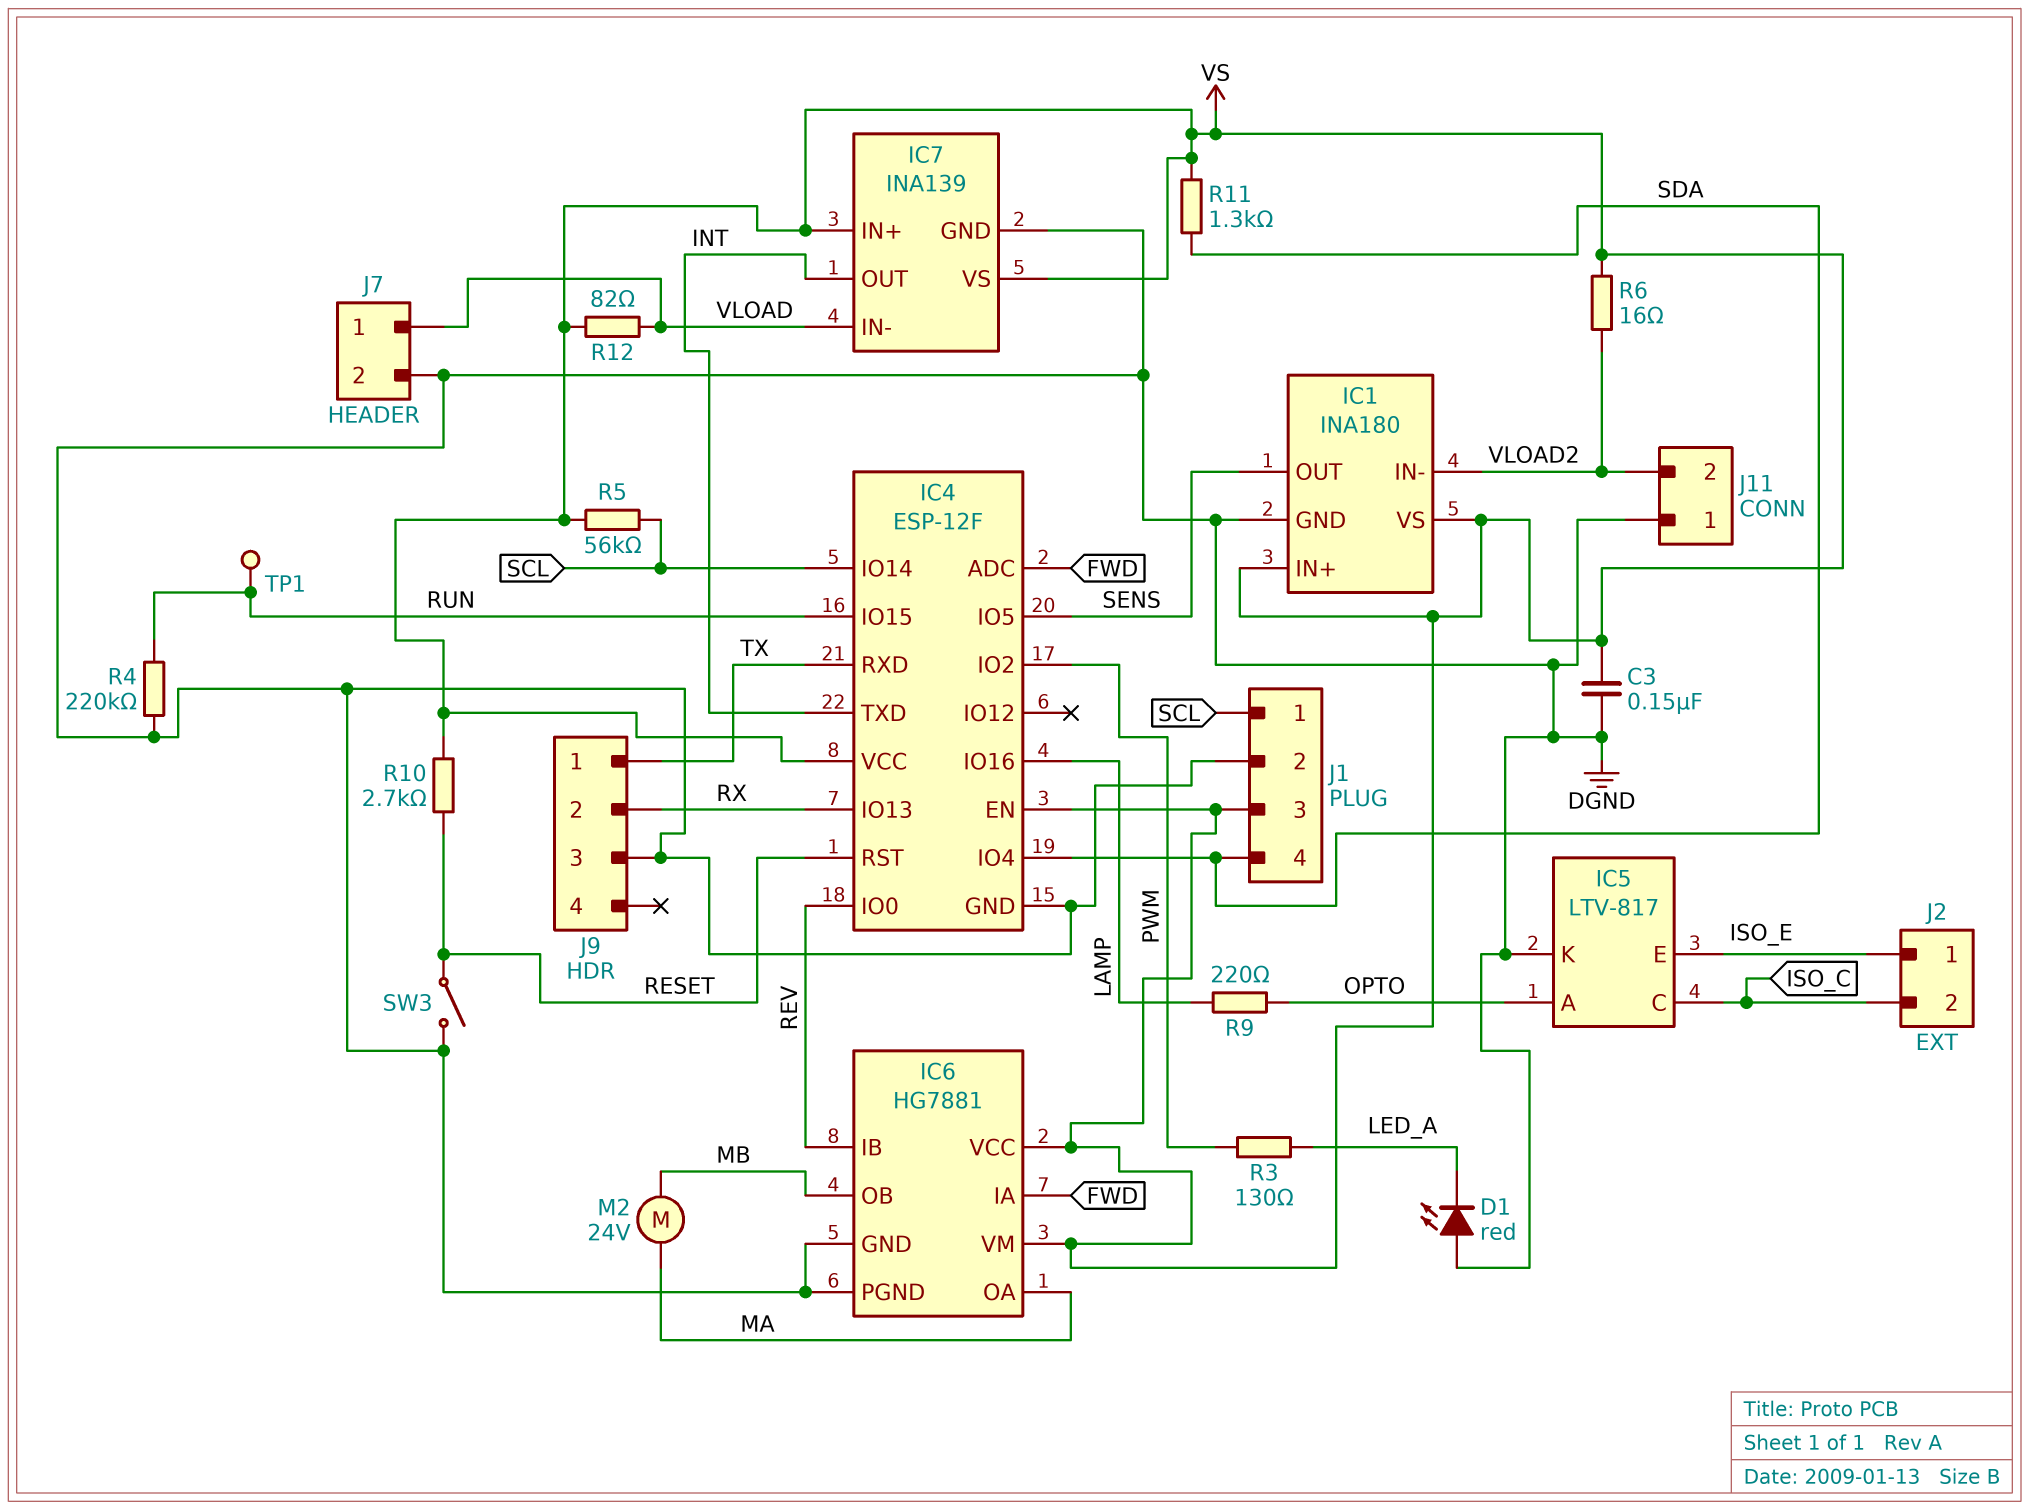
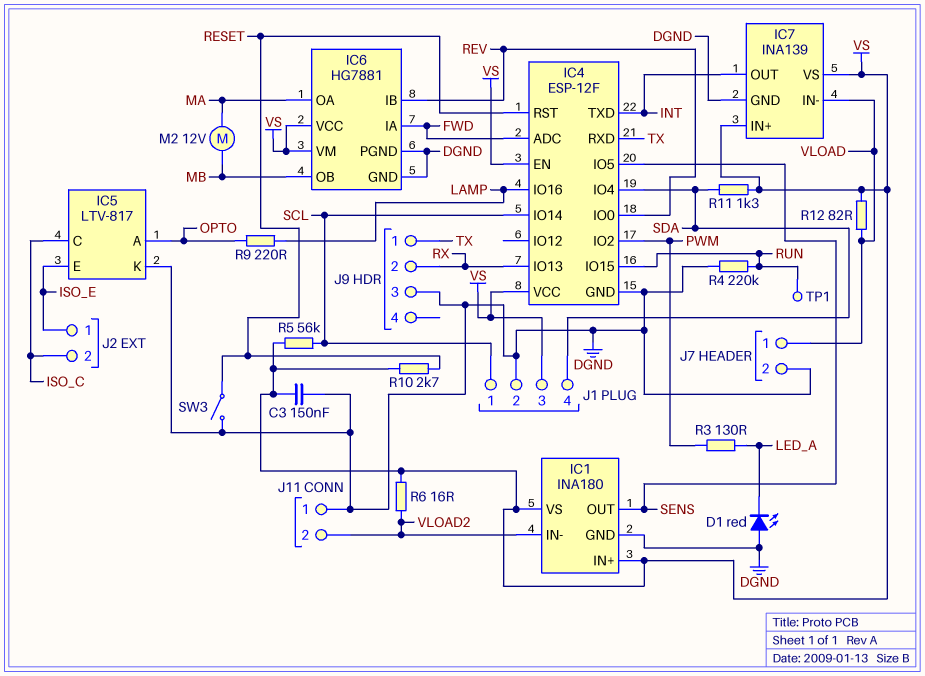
M2: motor 24V (MA, MB) -> motor 12V (MA, MB)

